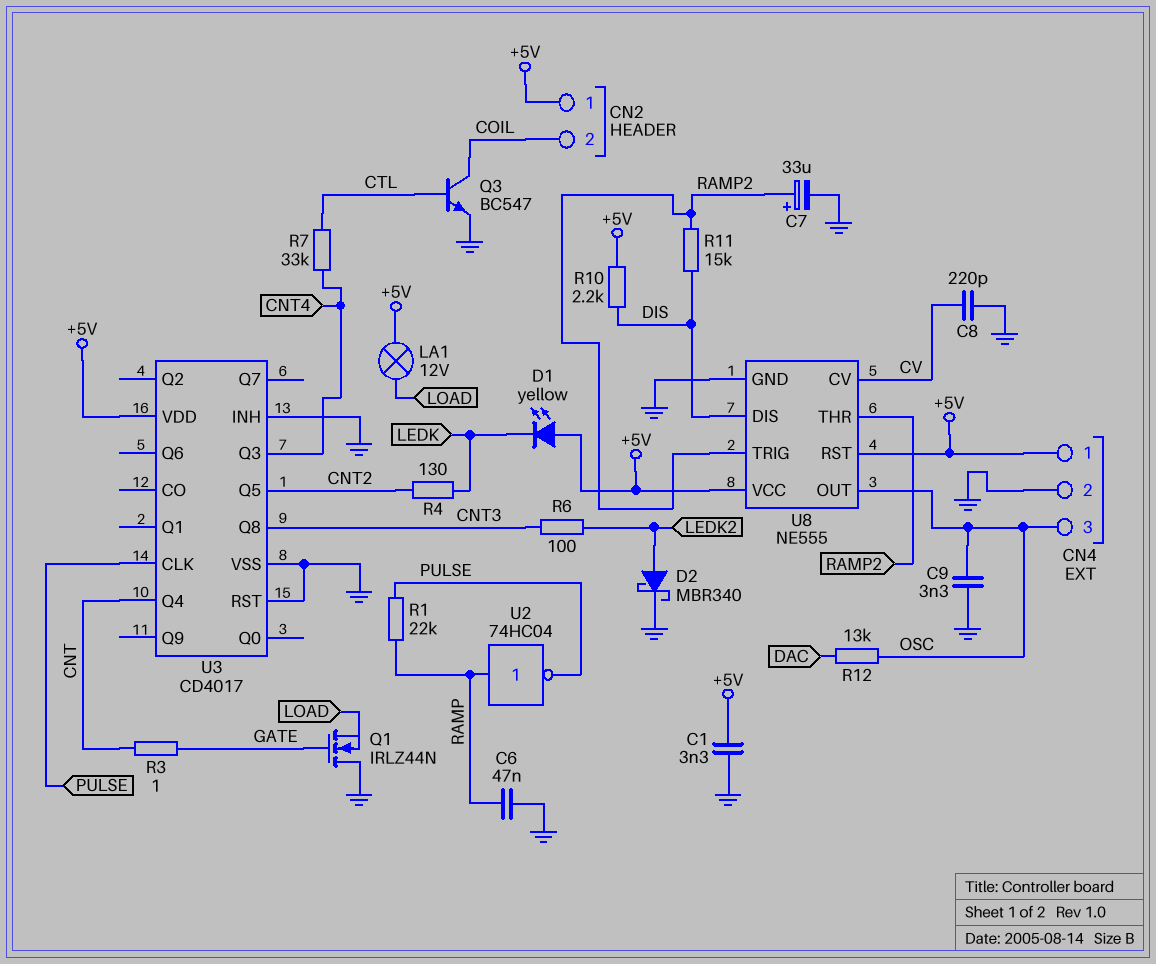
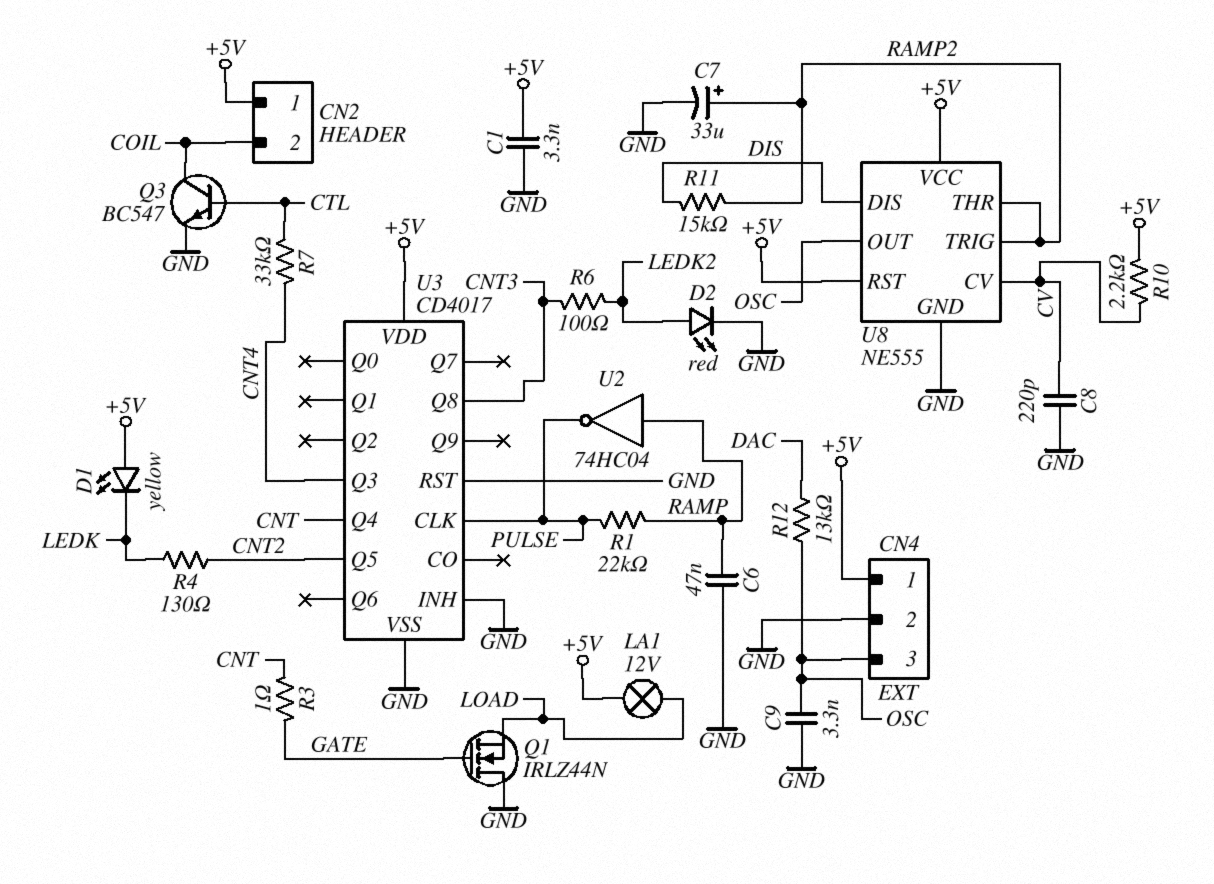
D2: schottky MBR340 (A LEDK2, K GND) -> LED red (A LEDK2, K GND)
R10: 2.2k (+5V, DIS) -> 2.2k (+5V, CV)

